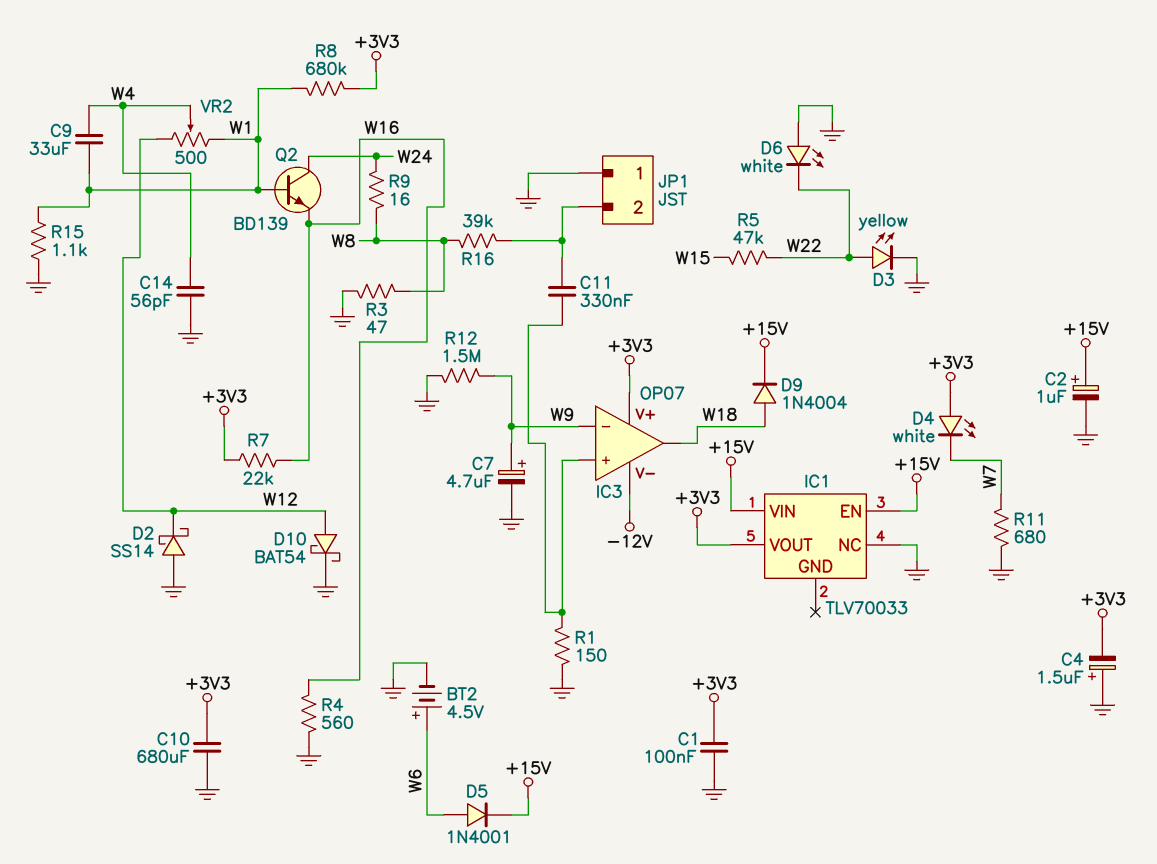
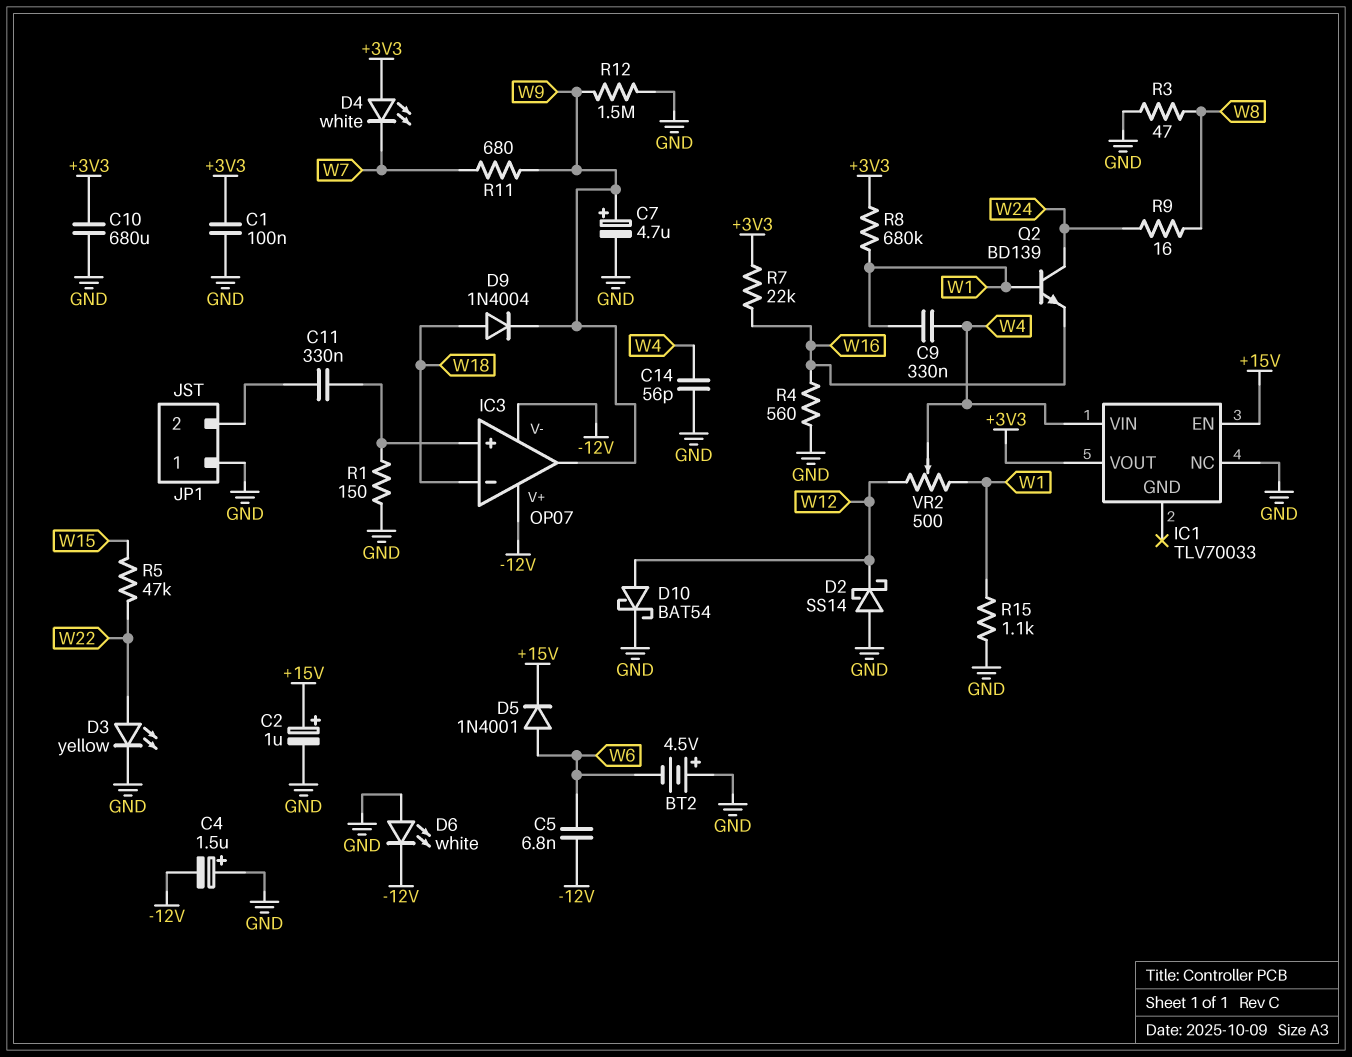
BT2: 4.5V (plus W6, minus GND) -> 4.5V (plus GND, minus W6)
C4: 1.5uF (plus GND, minus +3V3) -> 1.5uF (plus GND, minus -12V)
C5: none -> 6.8nF (-12V, W6)
C9: 33uF (W1, W4) -> 330nF (W1, W4)
D6: LED white (A GND, K W22) -> LED white (A GND, K -12V)
D9: diode 1N4004 (A W18, K +15V) -> diode 1N4004 (A W18, K W9)
IC1 pin VIN: +15V -> W4
IC3 pin V+: +3V3 -> -12V
IC3 pin in-: W9 -> W18
IC3 pin out: W18 -> W9
R11: 680 (GND, W7) -> 680 (W7, W9)
R16: 39k (JP1/2, W8) -> none

